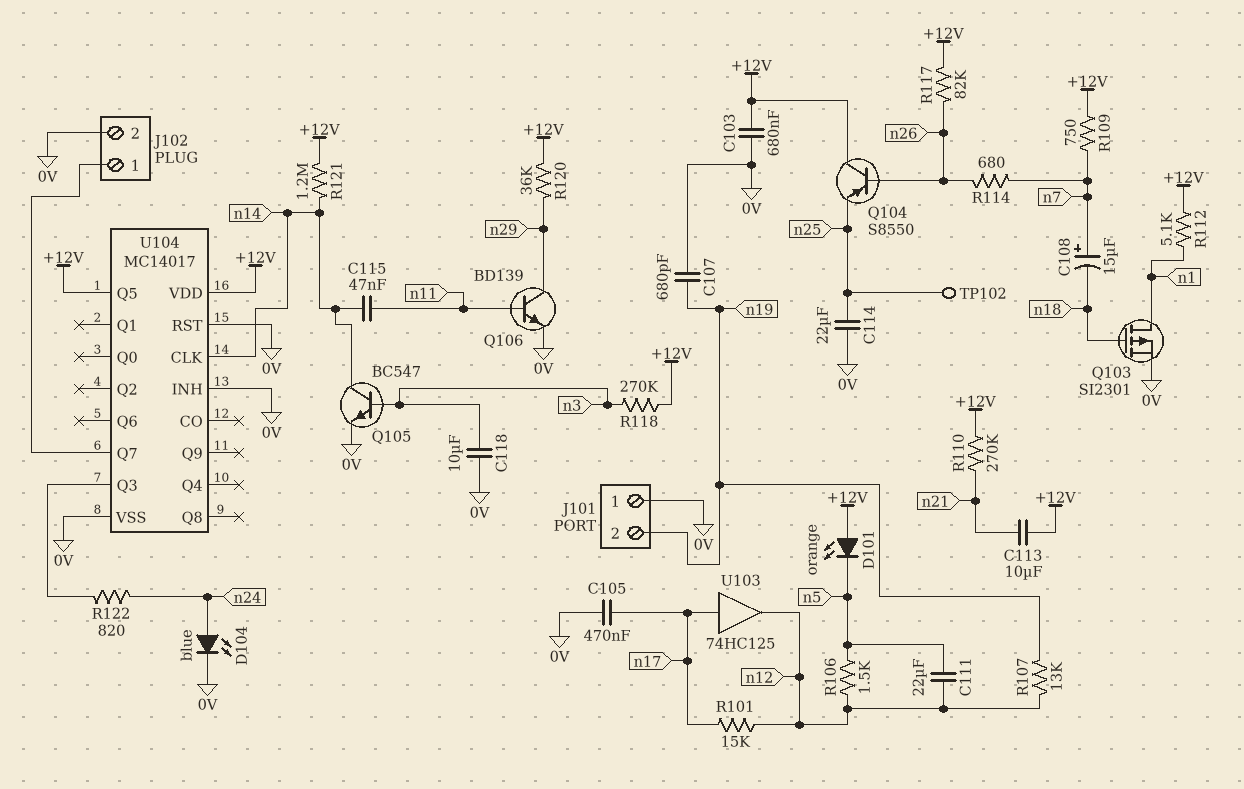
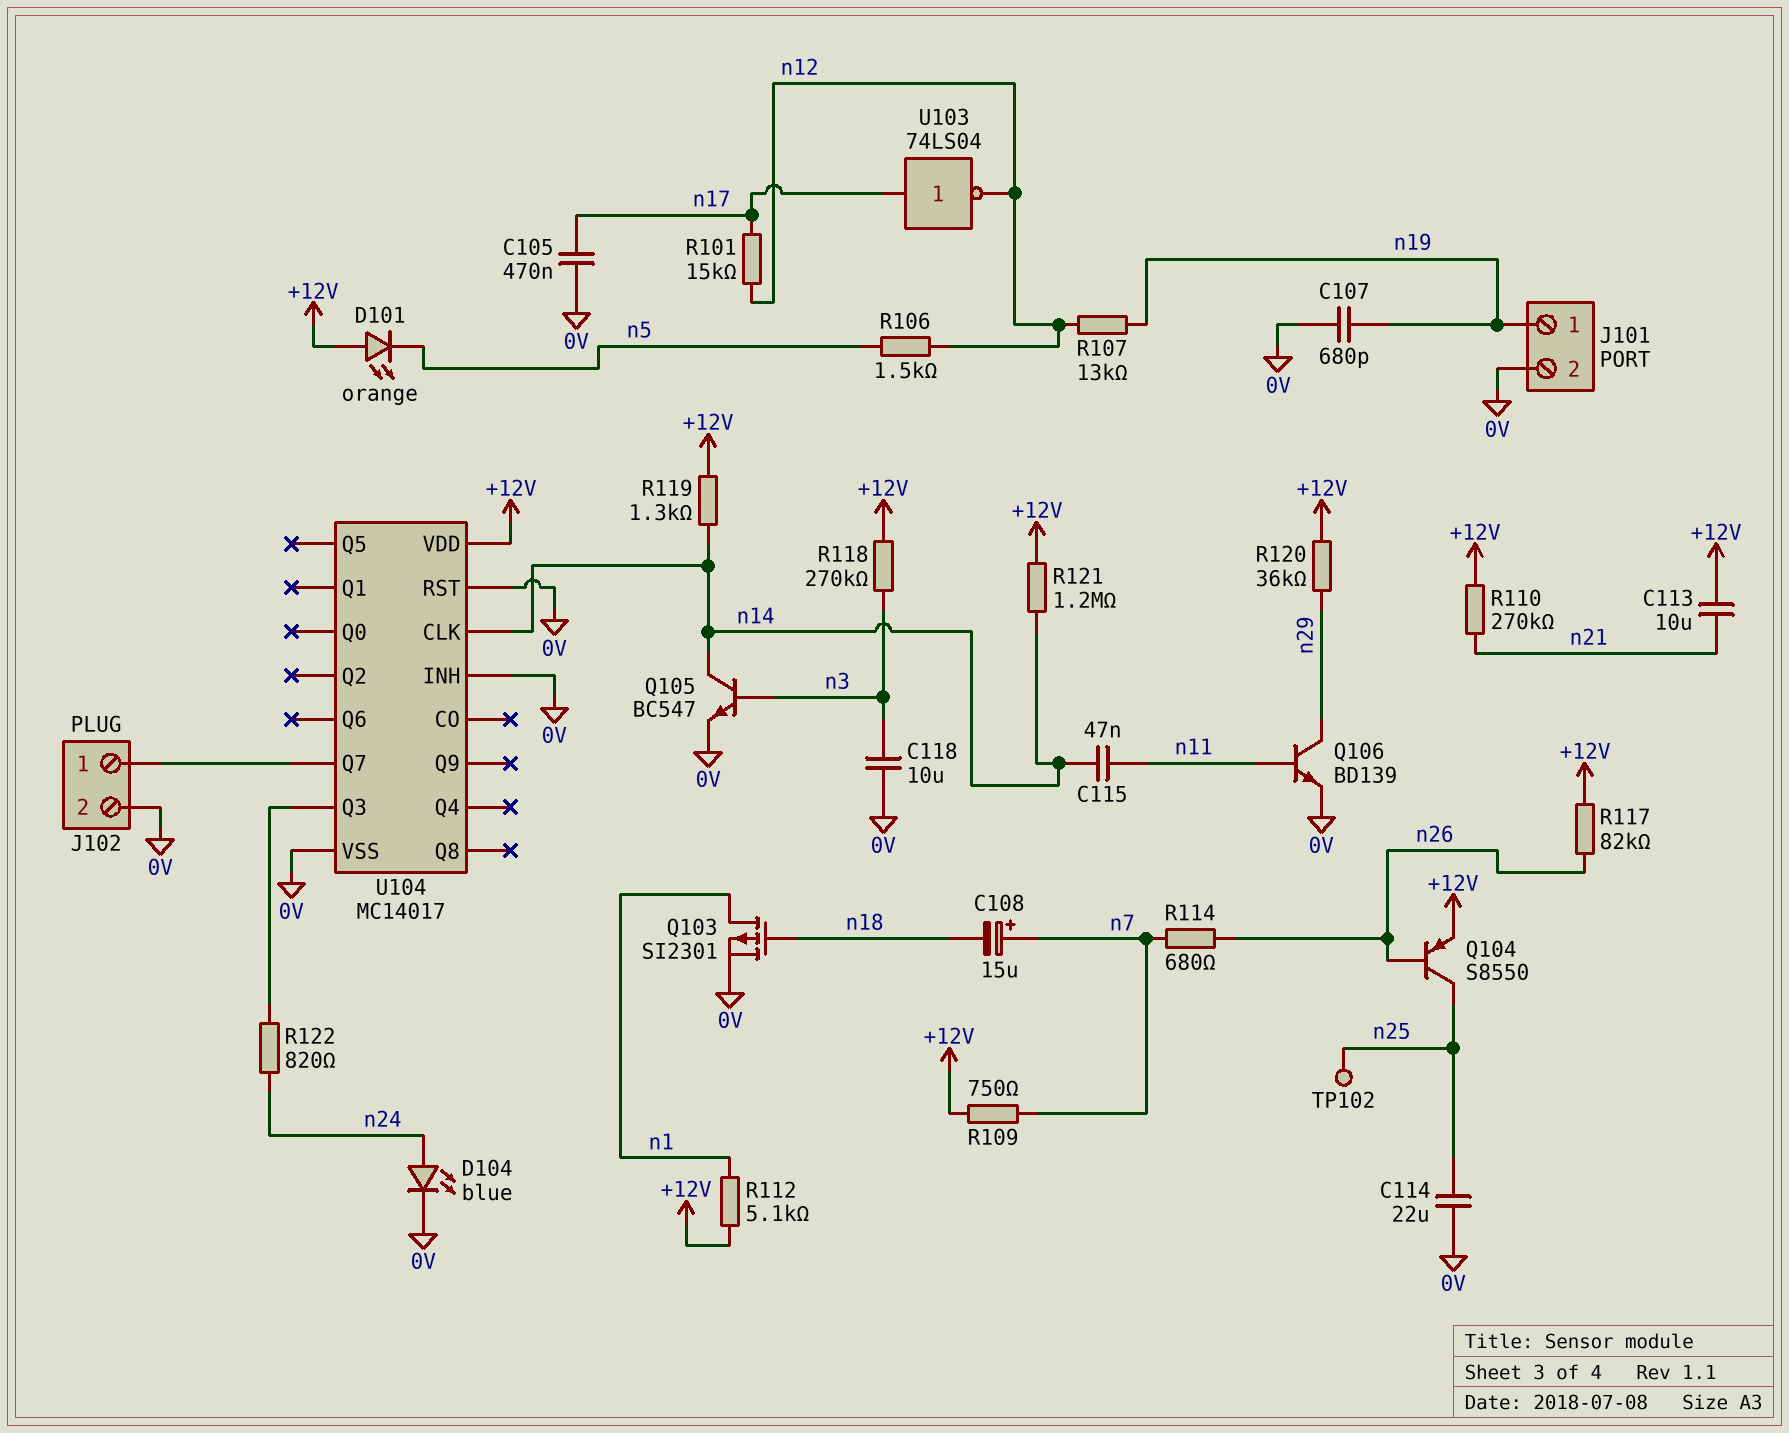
C103: 680nF (+12V, 0V) -> none
C111: 22uF (n5, n12) -> none
J101 pin 1: 0V -> n19
J101 pin 2: n19 -> 0V
Q104: PNP S8550 (B n26, C +12V, E n25) -> PNP S8550 (B n26, C n25, E +12V)
R119: none -> 1.3k (+12V, n14)
U103: buffer 74HC125 (in n17, out n12) -> NOT 74LS04 (in n17, out n12)
U104 pin Q5: +12V -> none

